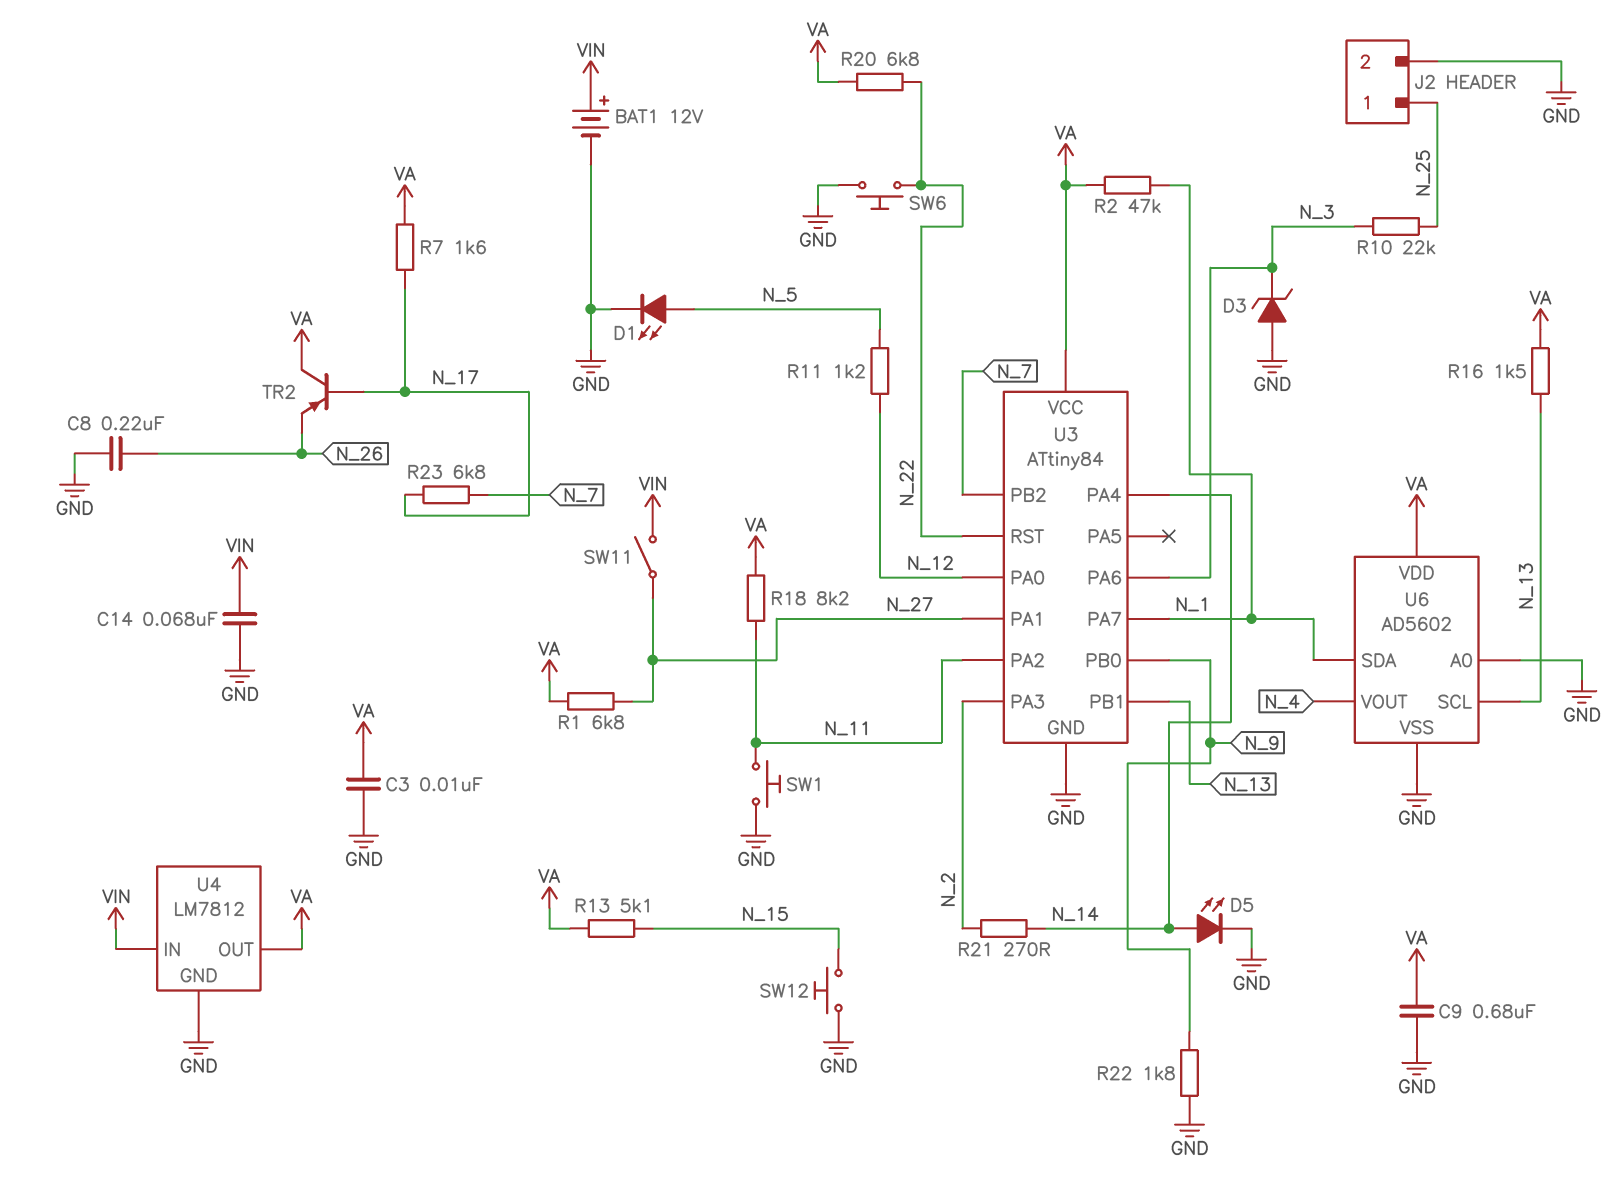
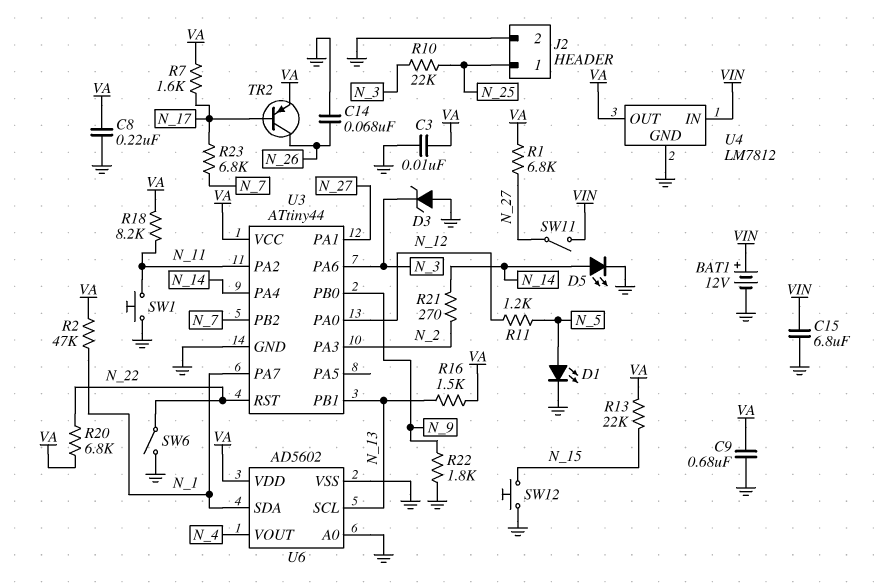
C8: 220nF (GND, N_26) -> 220nF (GND, VA)
C14: 68nF (GND, VIN) -> 68nF (GND, N_26)
C15: none -> 6.8uF (GND, VIN)
R13: 5.1k (N_15, VA) -> 22k (N_15, VA)
SW6: button (GND, N_22) -> switch (GND, N_22)
TR2: PNP (B N_17, C VA, E N_26) -> PNP (B N_17, C N_26, E VA)
U3: ATtiny84 -> ATtiny44

